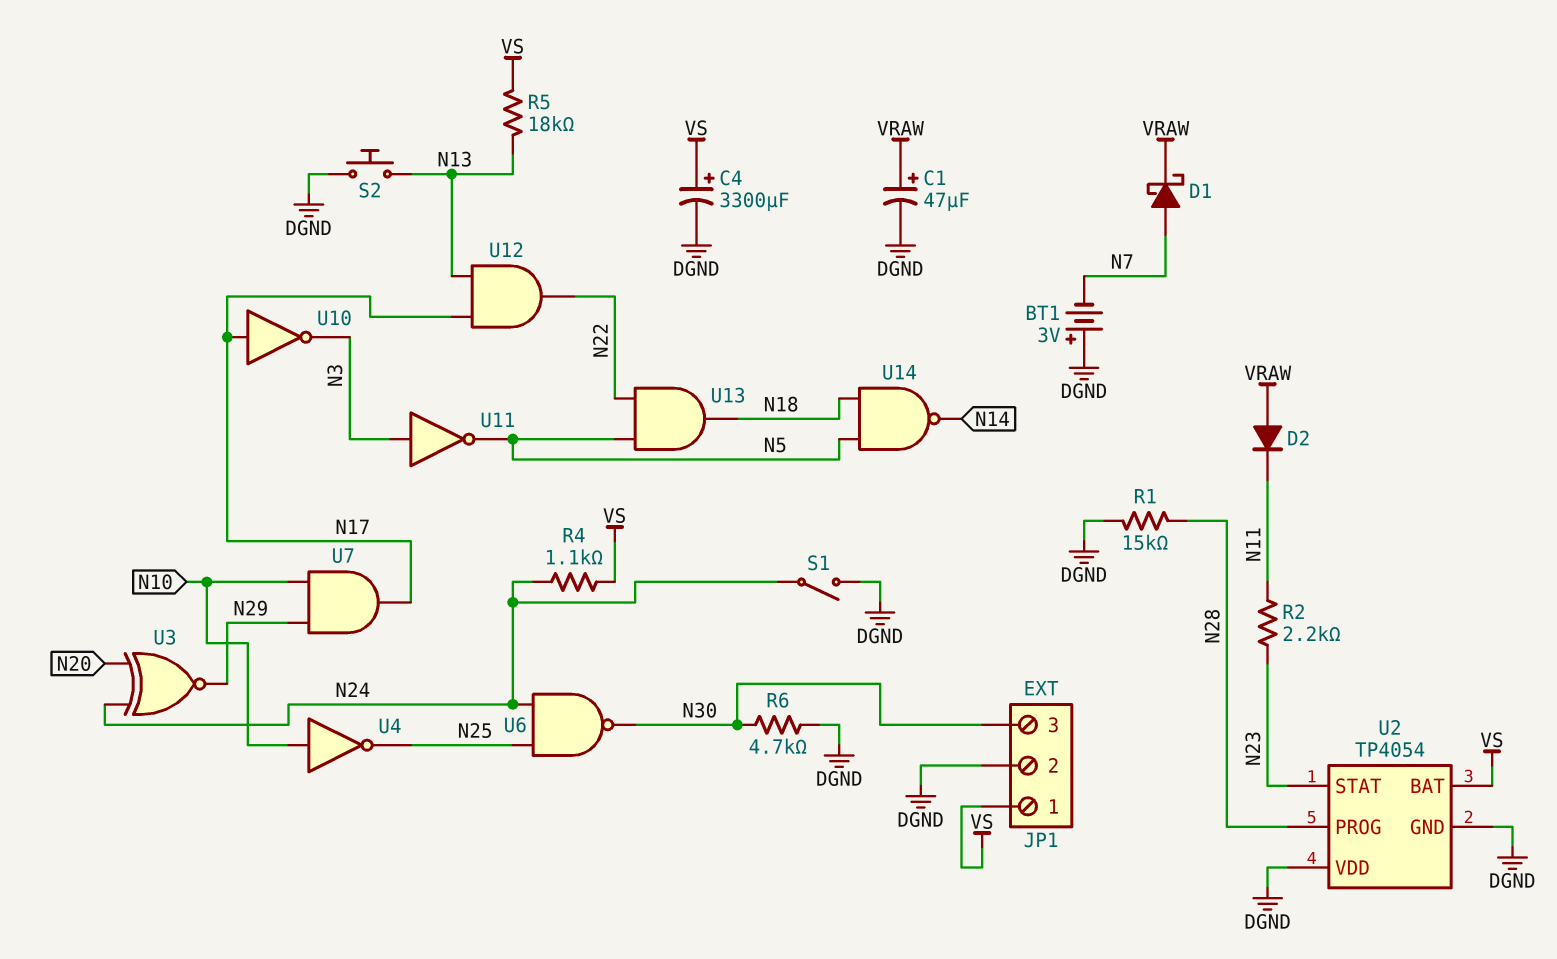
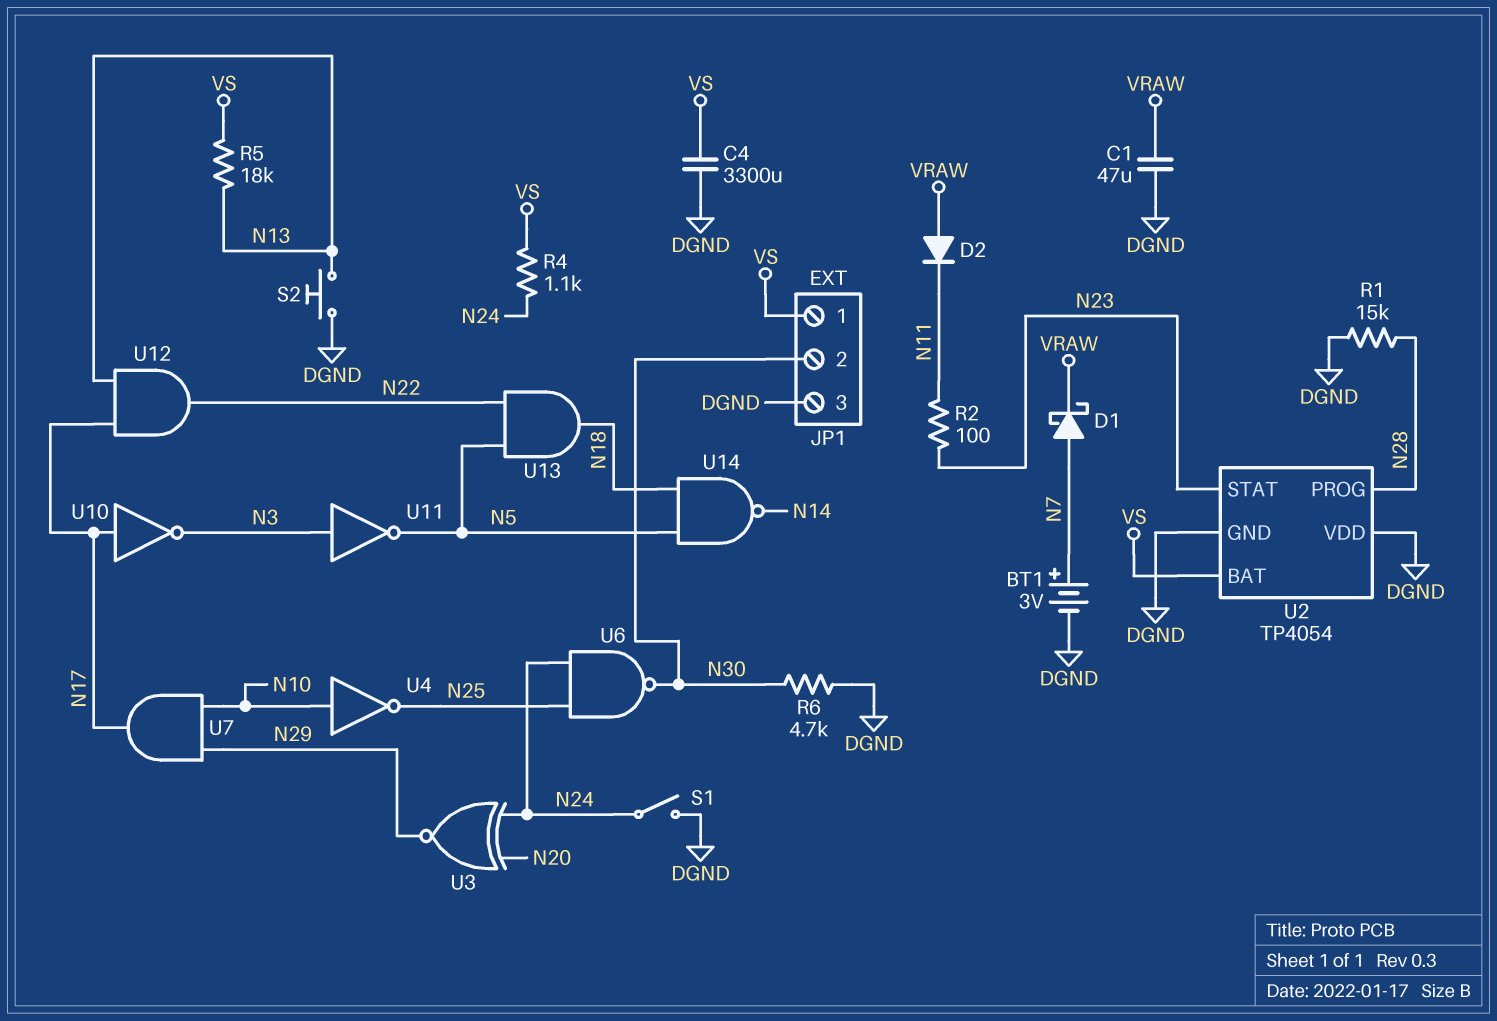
BT1: 3V (plus DGND, minus N7) -> 3V (plus N7, minus DGND)
C1: 47uF (plus VRAW, minus DGND) -> 47uF (DGND, VRAW)
C4: 3300uF (plus VS, minus DGND) -> 3300uF (DGND, VS)
JP1 pin 2: DGND -> N30
JP1 pin 3: N30 -> DGND
R2: 2.2k (N11, N23) -> 100 (N11, N23)

